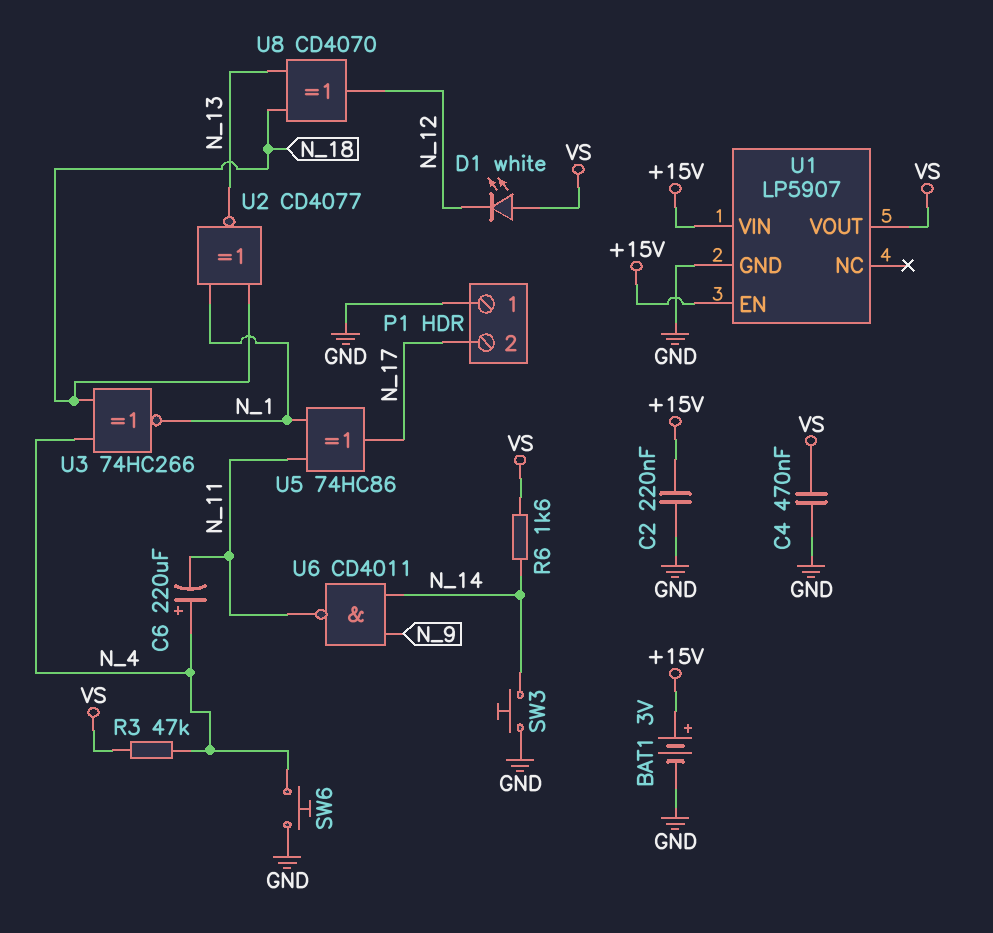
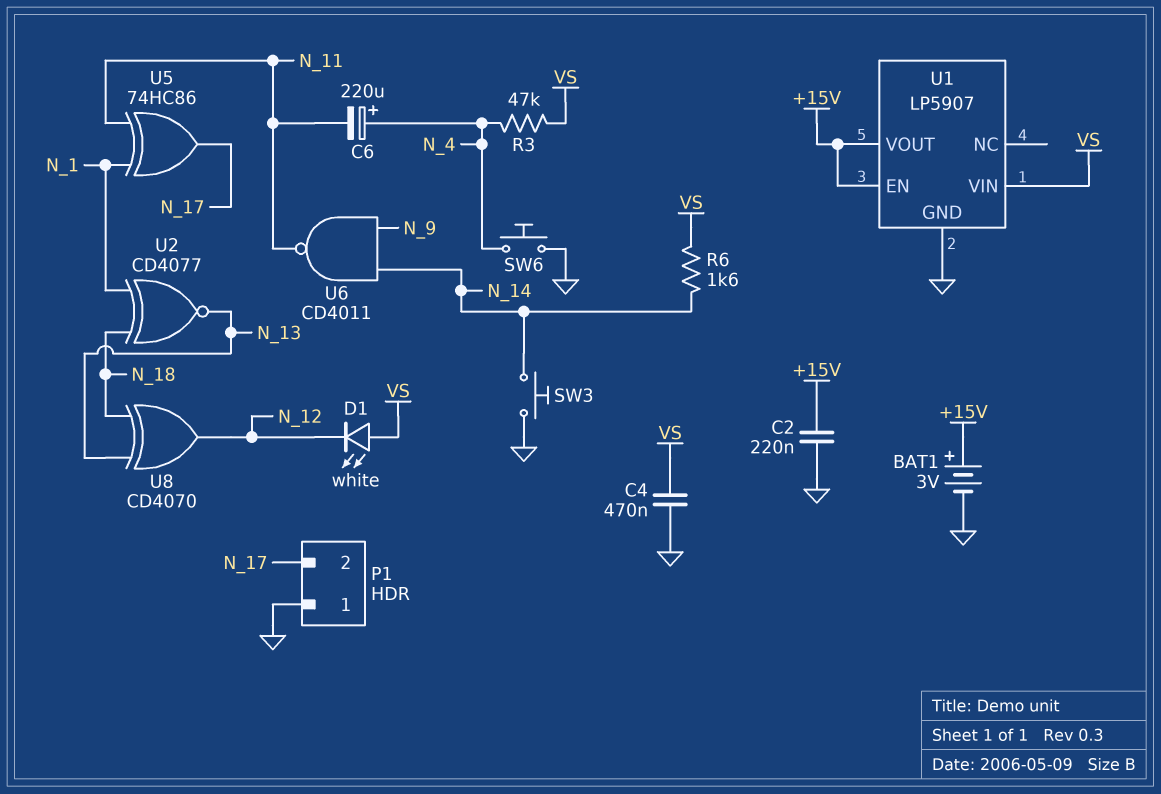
U1 pin VIN: +15V -> VS
U1 pin VOUT: VS -> +15V
U3: XNOR 74HC266 (in N_4, in N_18, out N_1) -> none

